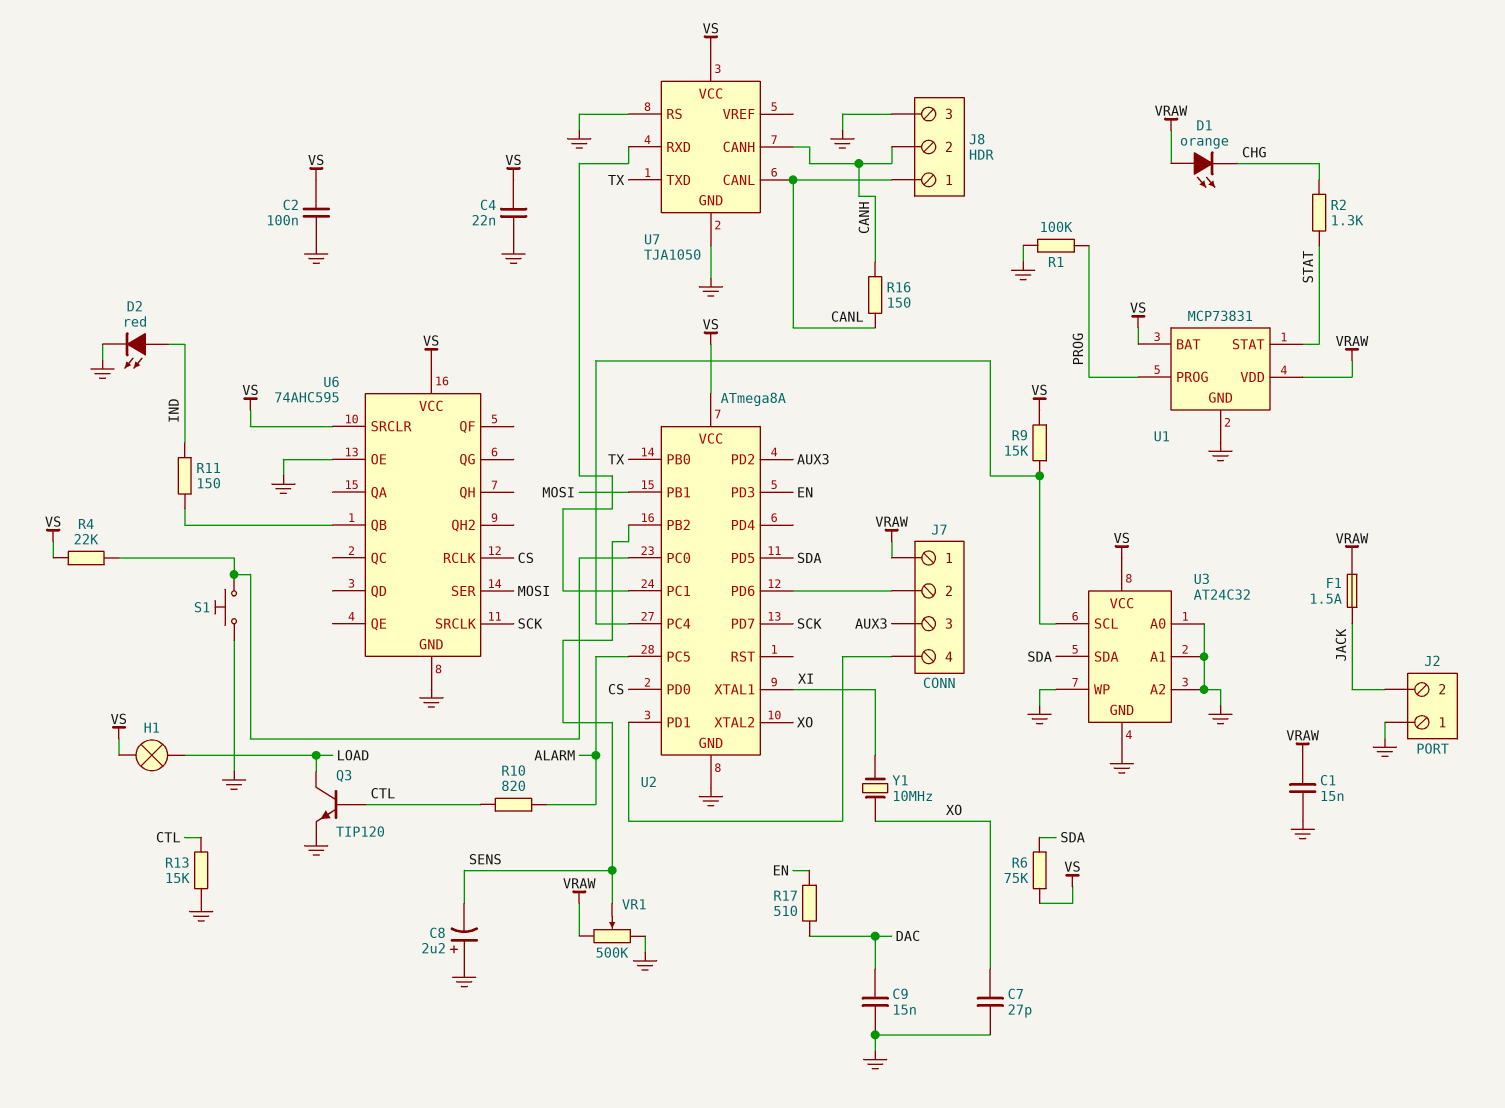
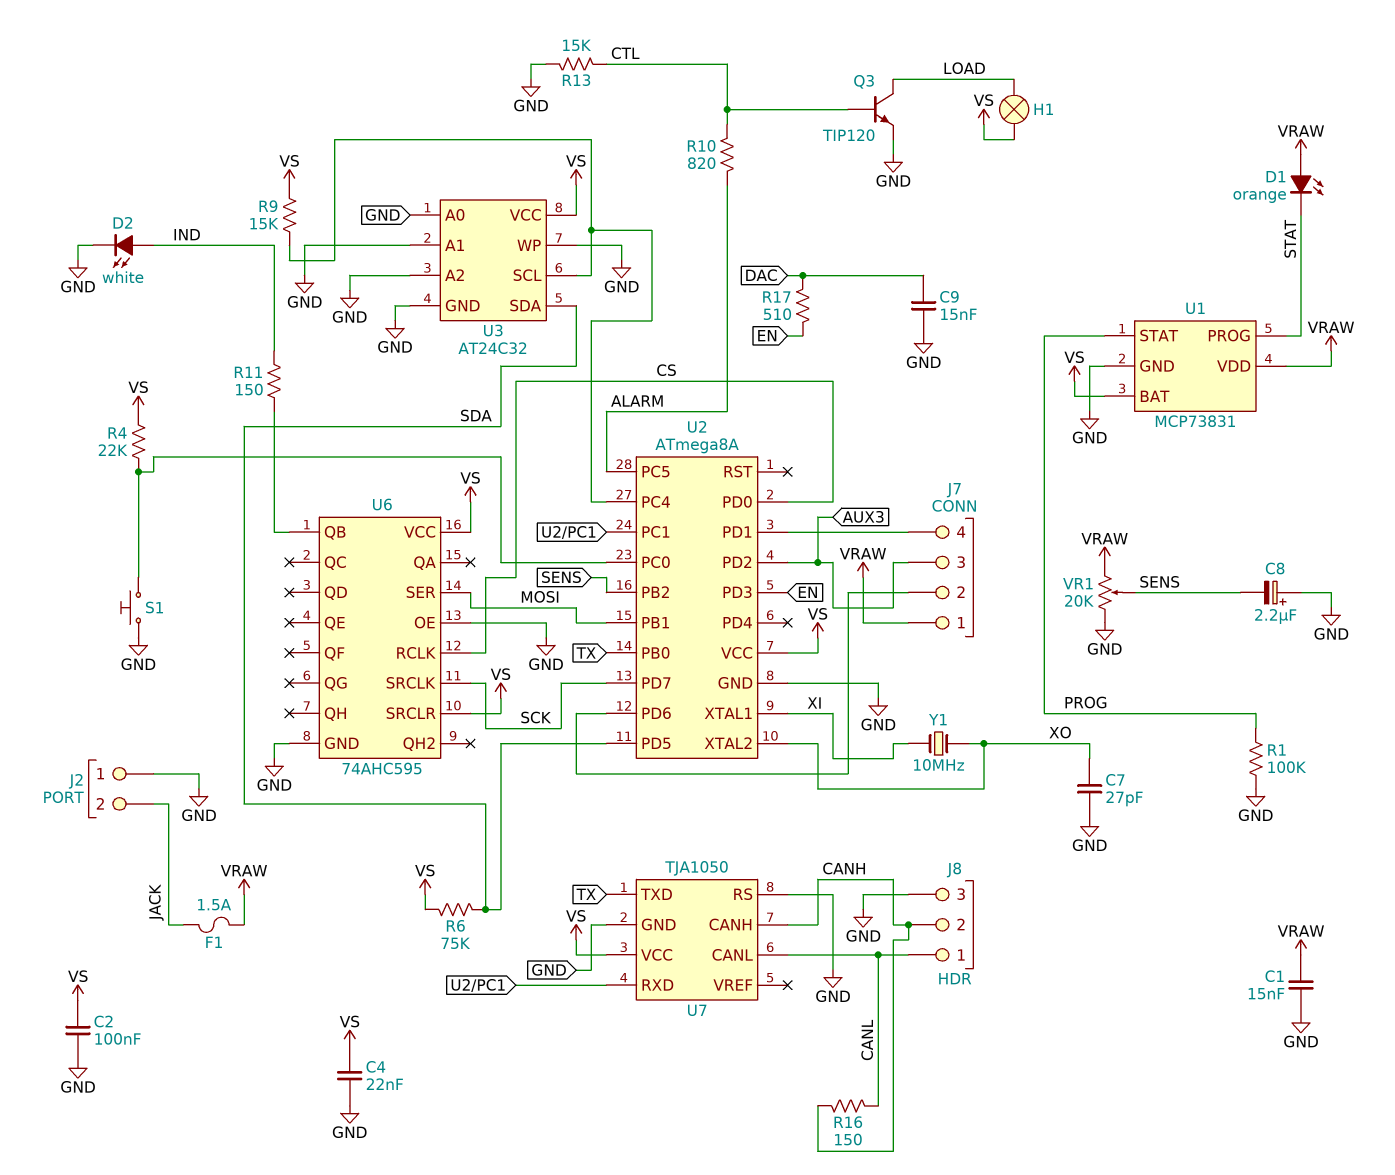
D1: LED orange (A VRAW, K CHG) -> LED orange (A VRAW, K STAT)
D2: LED red (A IND, K GND) -> LED white (A IND, K GND)
R2: 1.3k (CHG, STAT) -> none
U1 pin PROG: PROG -> STAT
U1 pin STAT: STAT -> PROG
VR1: 500k (GND, VRAW, wiper SENS) -> 20k (GND, VRAW, wiper SENS)

